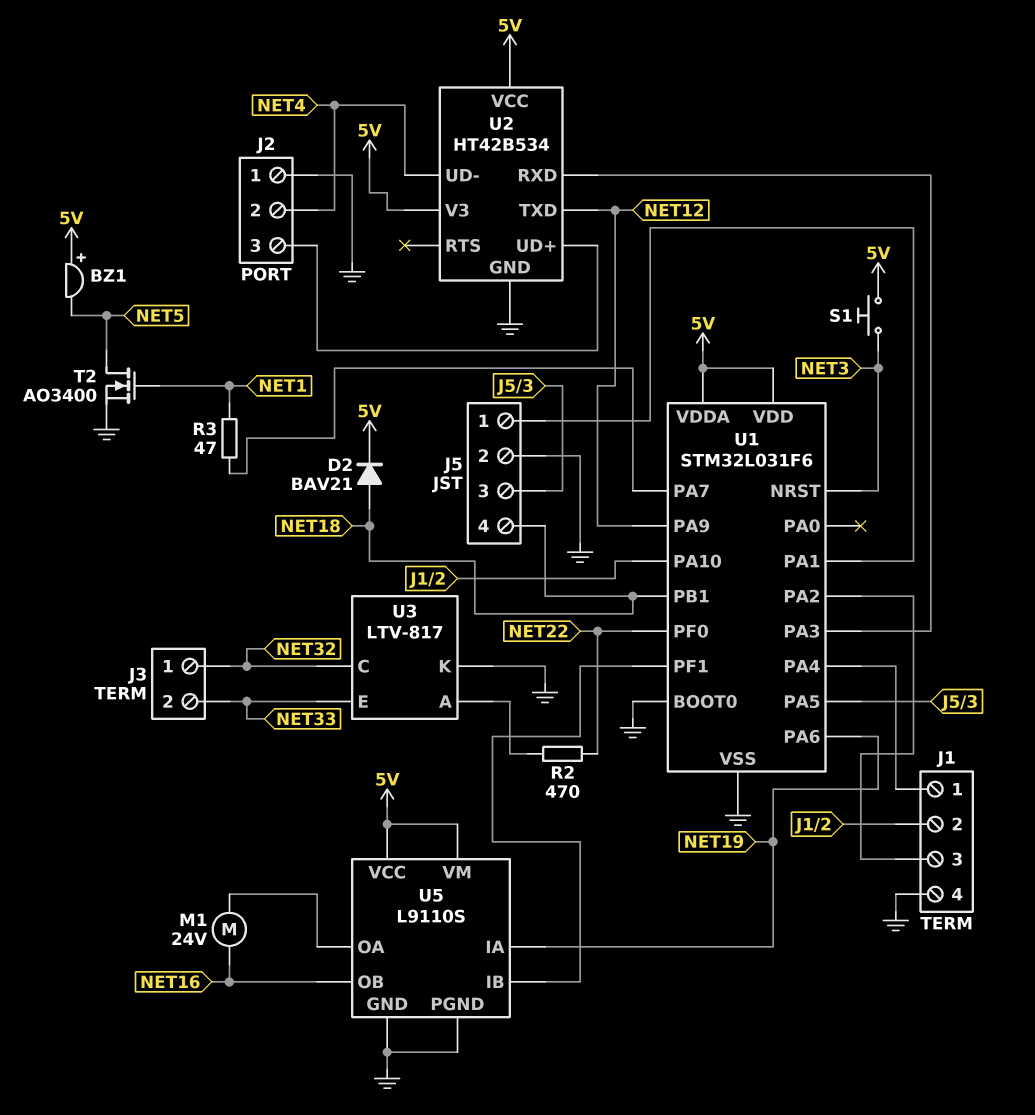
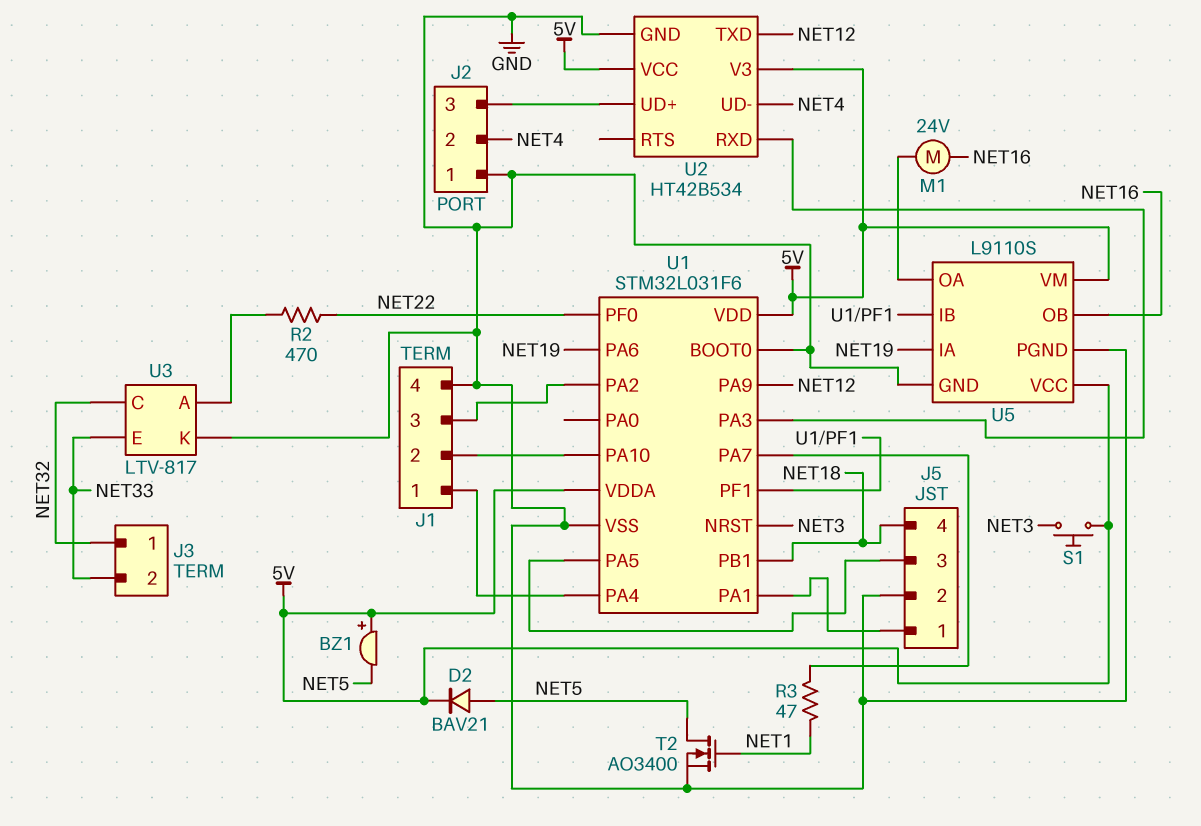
D2: diode BAV21 (A NET18, K 5V) -> diode BAV21 (A NET5, K 5V)

